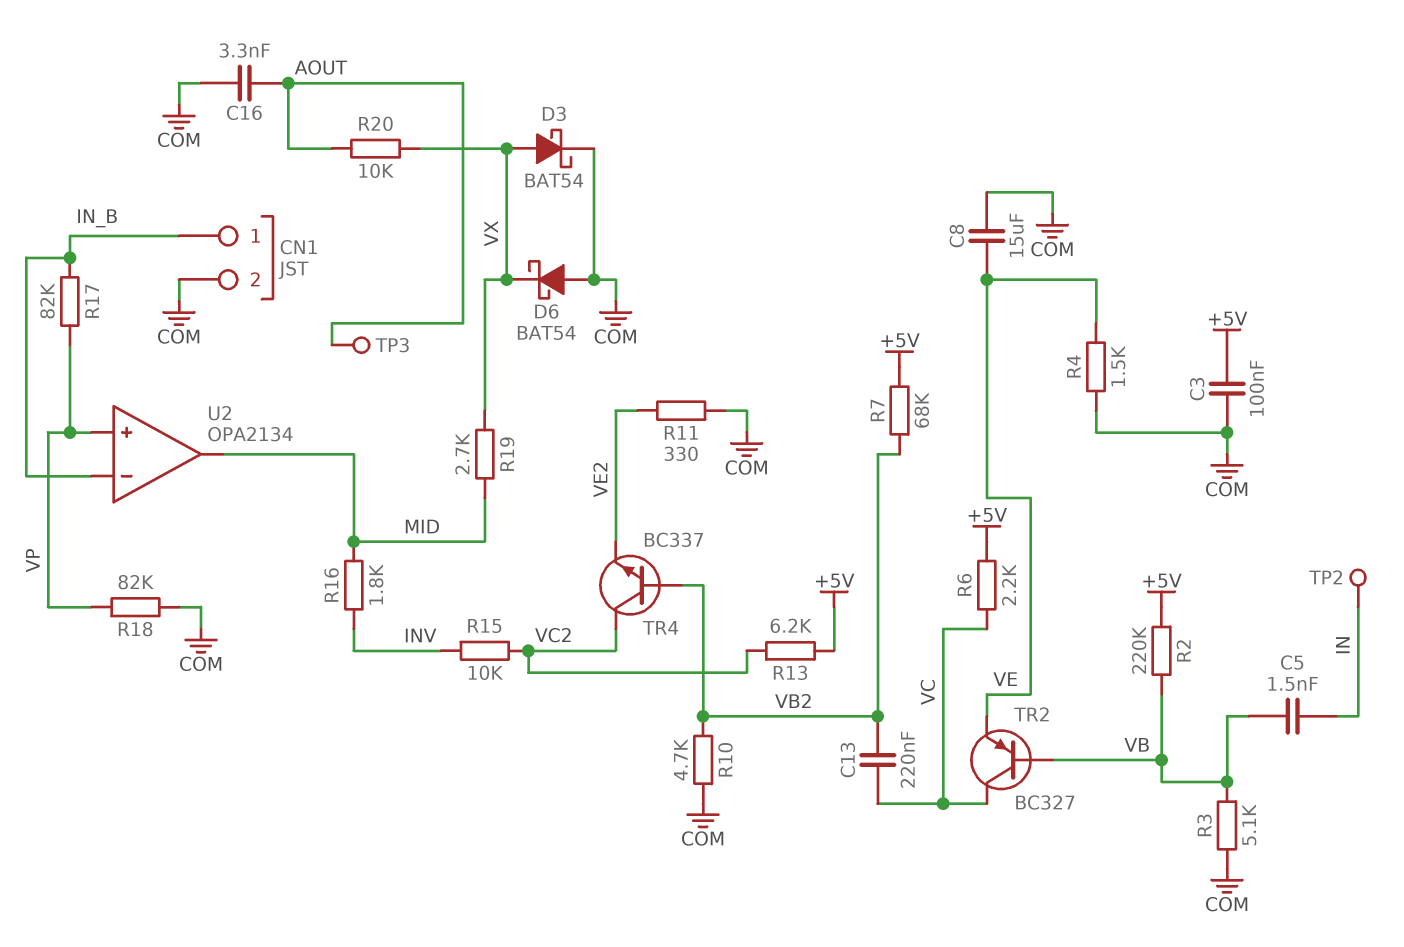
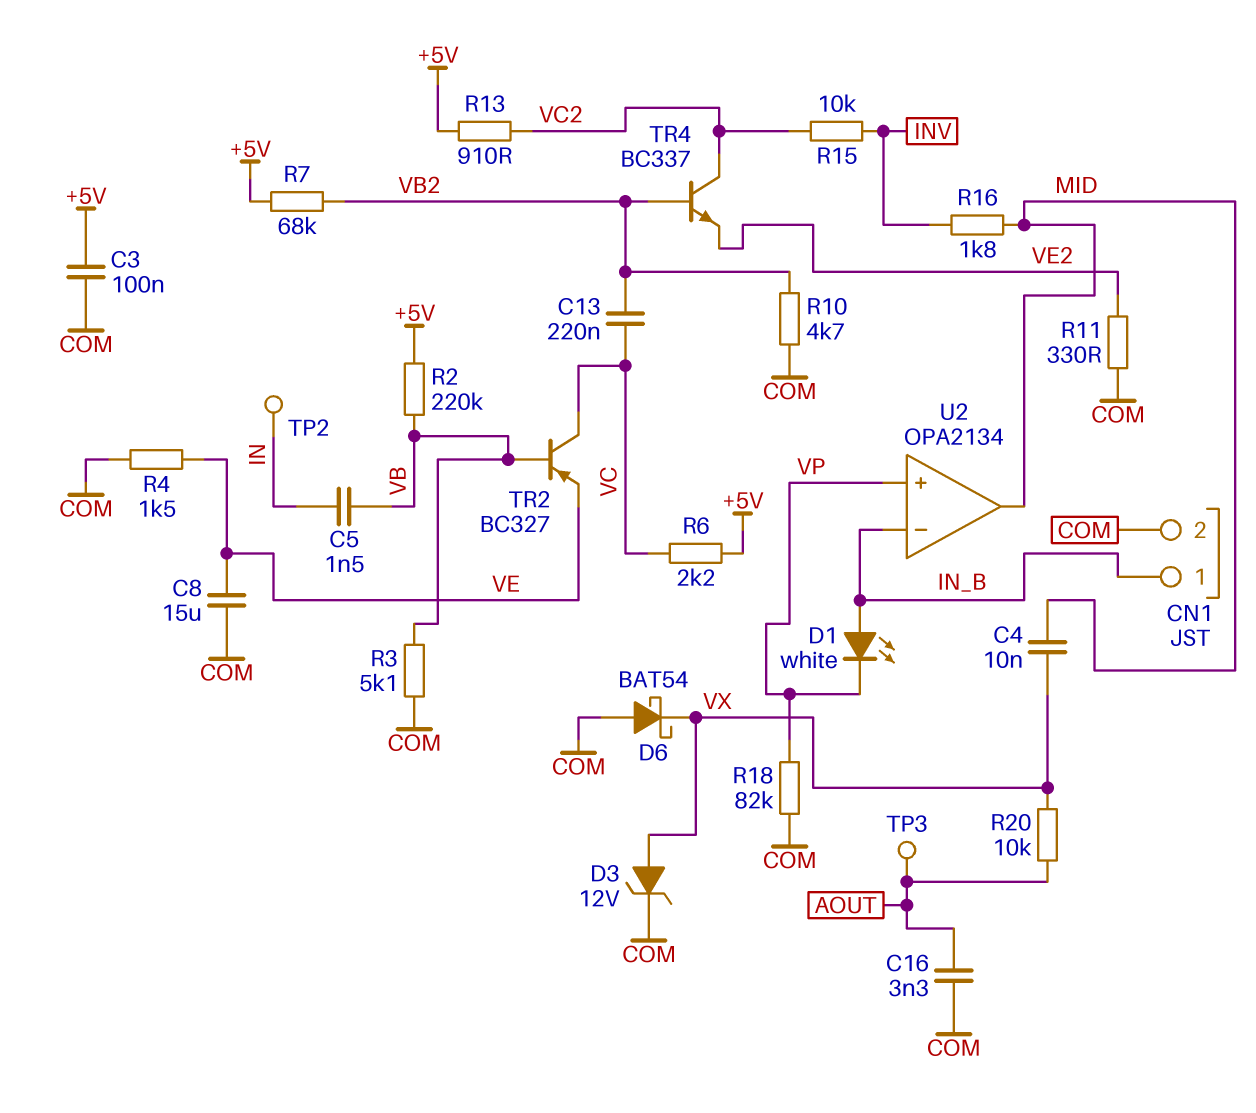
C4: none -> 10nF (MID, VX)
D1: none -> LED white (A IN_B, K VP)
D3: schottky BAT54 (A VX, K COM) -> zener 12V (A VX, K COM)
R13: 6.2k (+5V, VC2) -> 910 (+5V, VC2)
R17: 82k (IN_B, VP) -> none
R19: 2.7k (MID, VX) -> none

